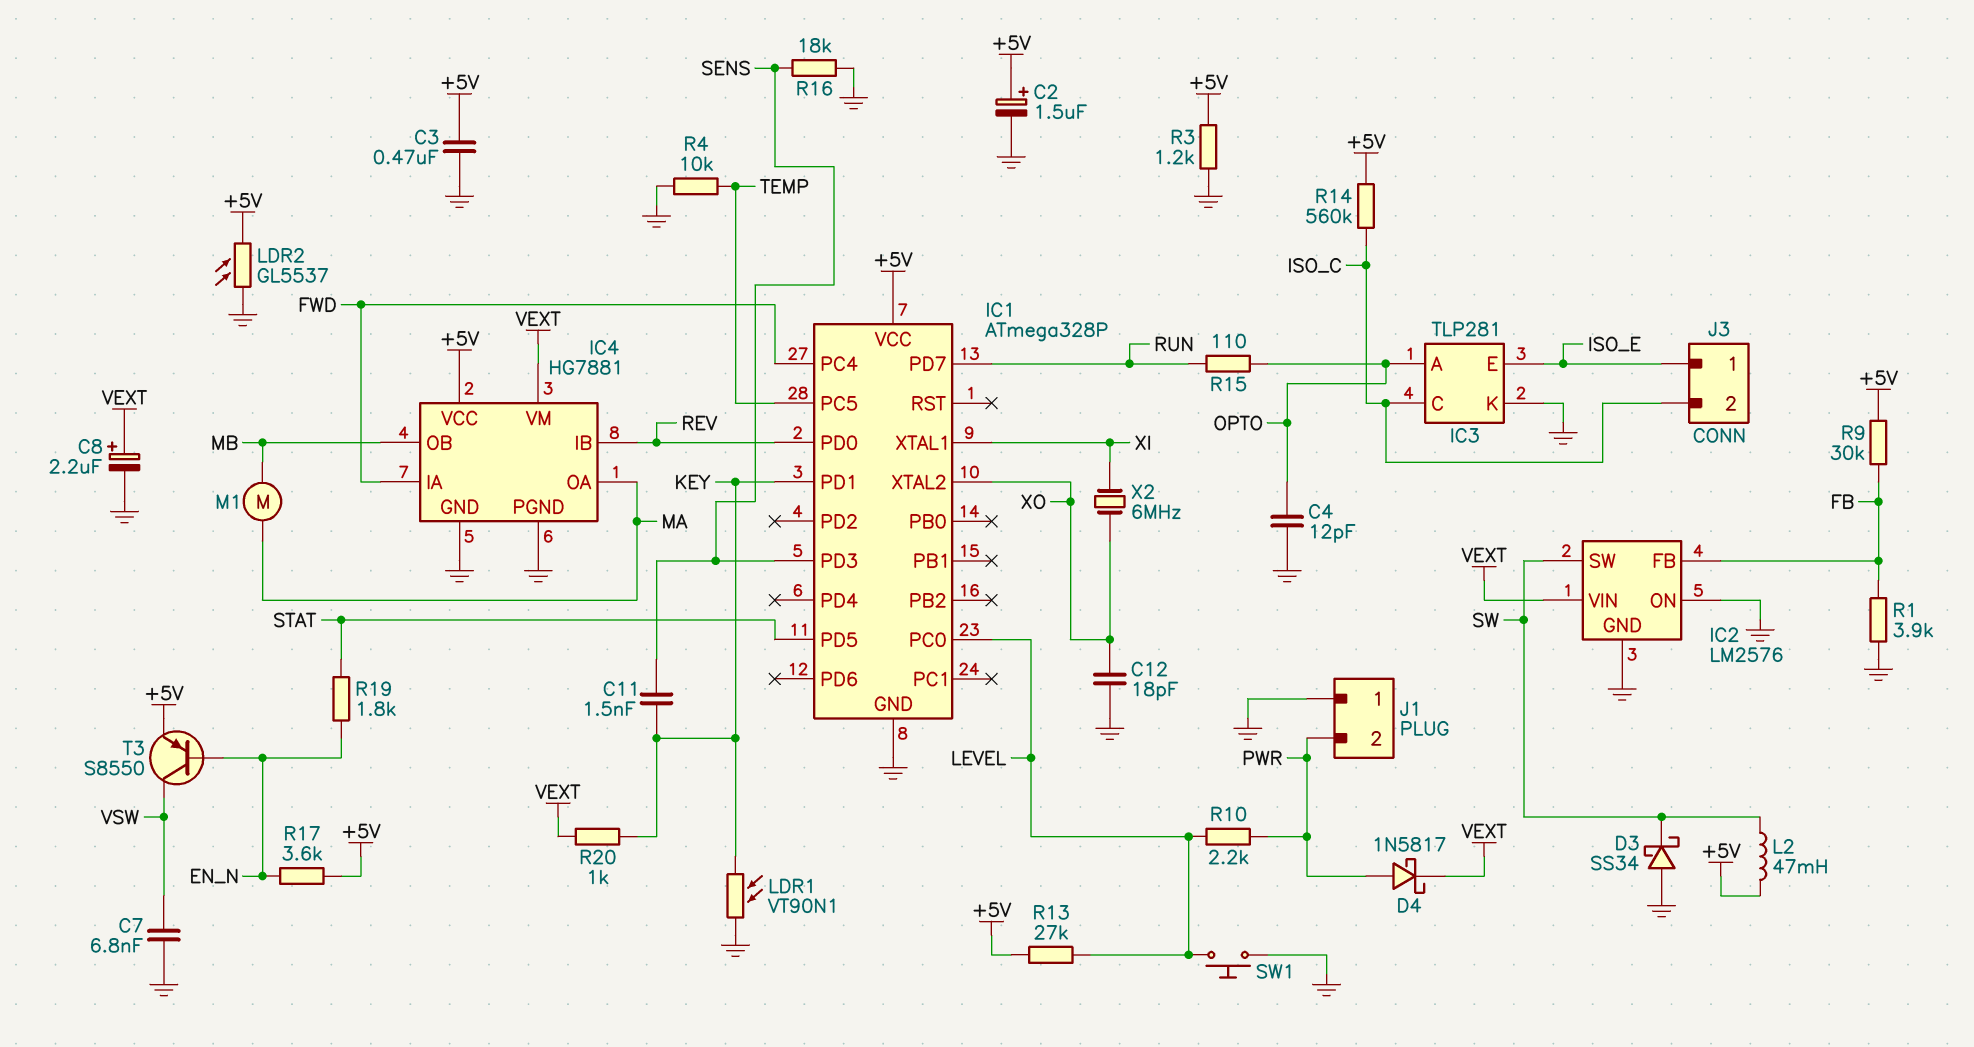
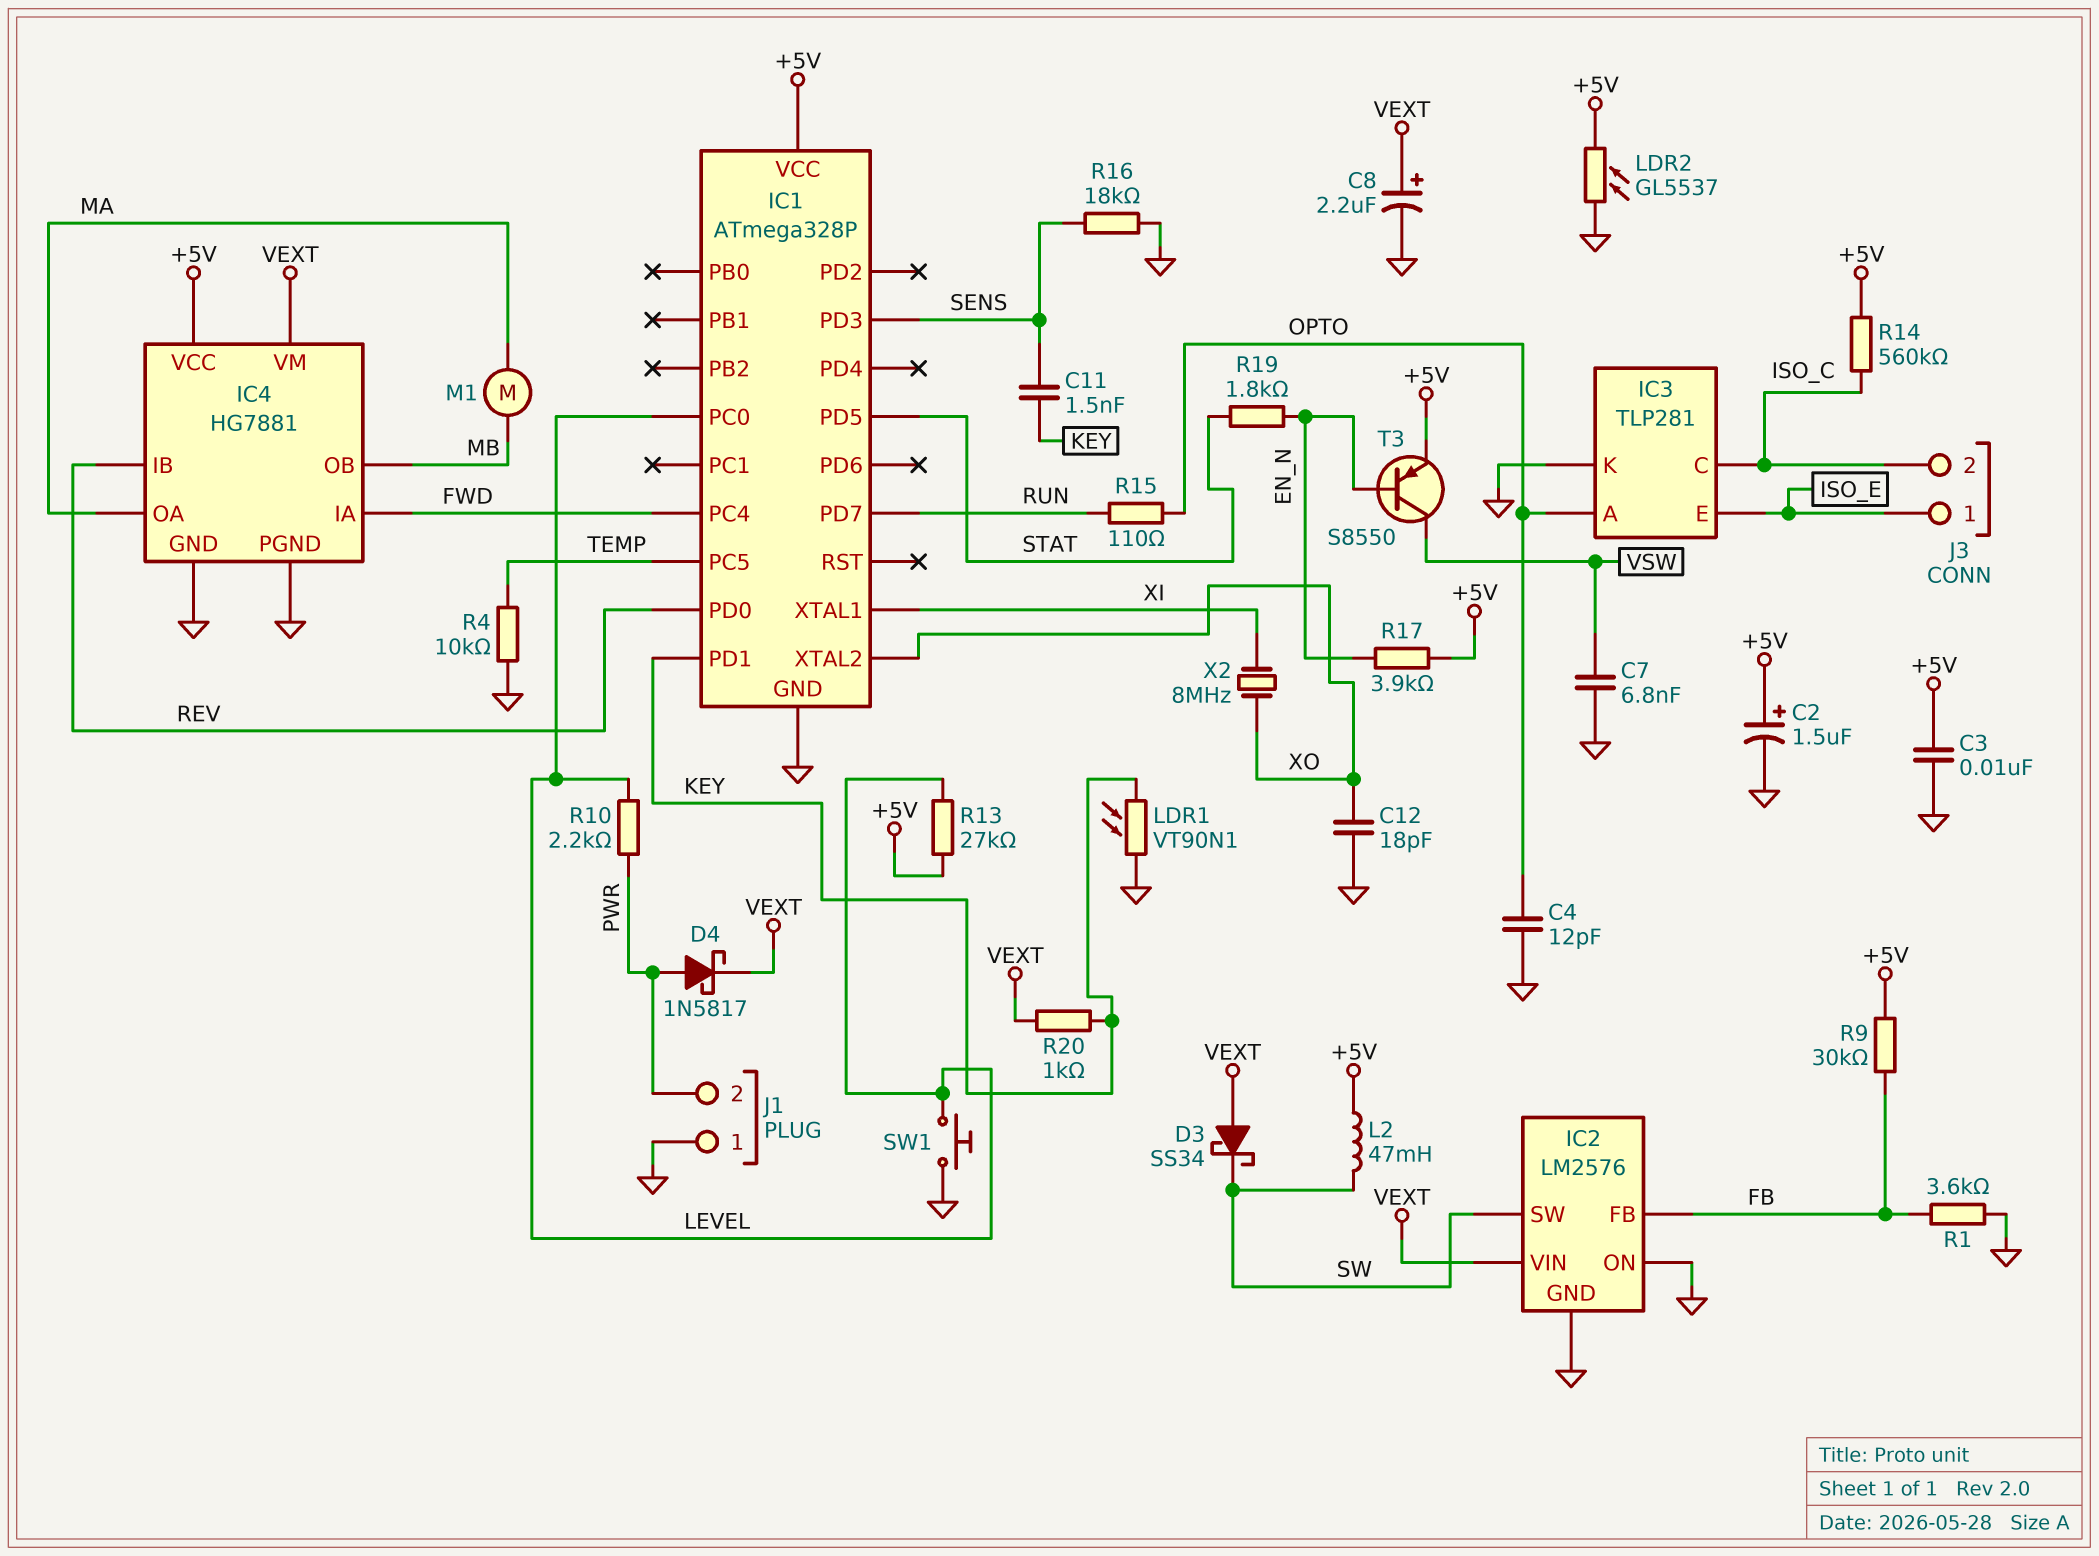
C3: 470nF (+5V, GND) -> 10nF (+5V, GND)
D3: schottky SS34 (A GND, K SW) -> schottky SS34 (A VEXT, K SW)
R1: 3.9k (FB, GND) -> 3.6k (FB, GND)
R3: 1.2k (+5V, GND) -> none
R17: 3.6k (+5V, EN_N) -> 3.9k (+5V, EN_N)
X2: 6MHz (XI, XO) -> 8MHz (XI, XO)

